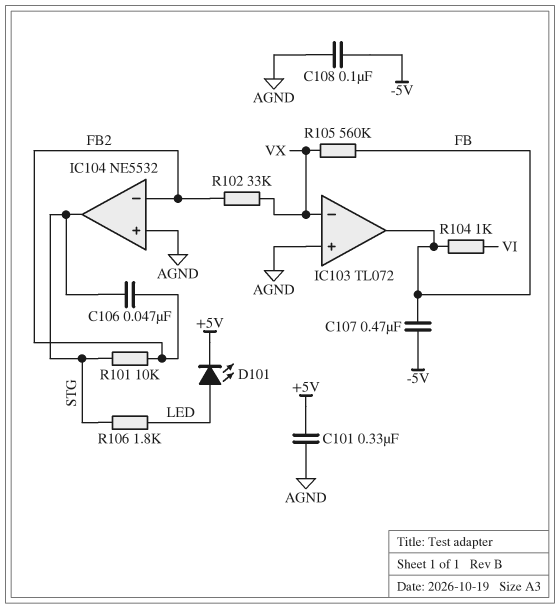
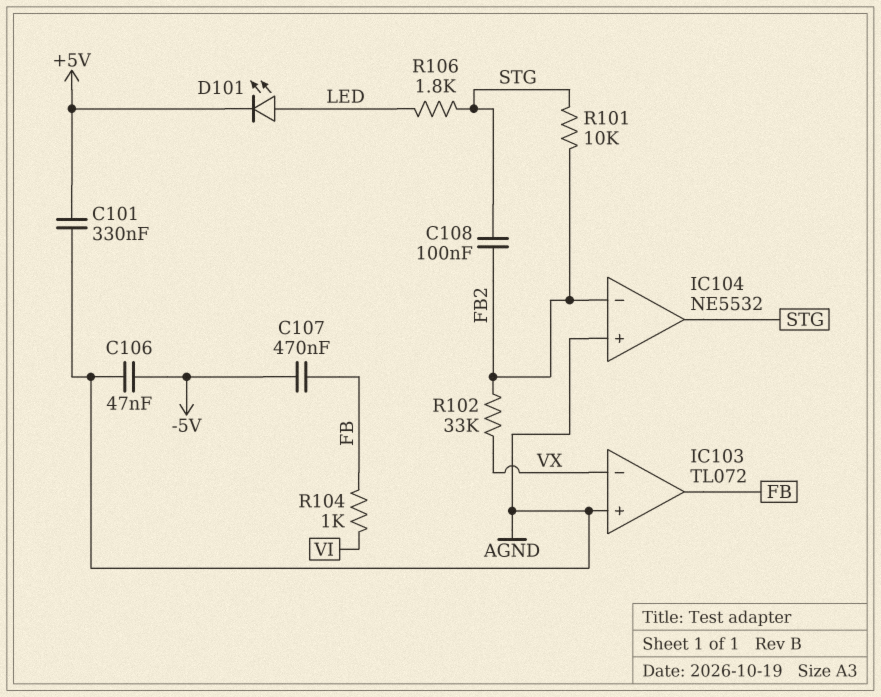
C106: 47nF (FB2, STG) -> 47nF (-5V, AGND)
C108: 100nF (-5V, AGND) -> 100nF (FB2, STG)
R105: 560k (FB, VX) -> none

